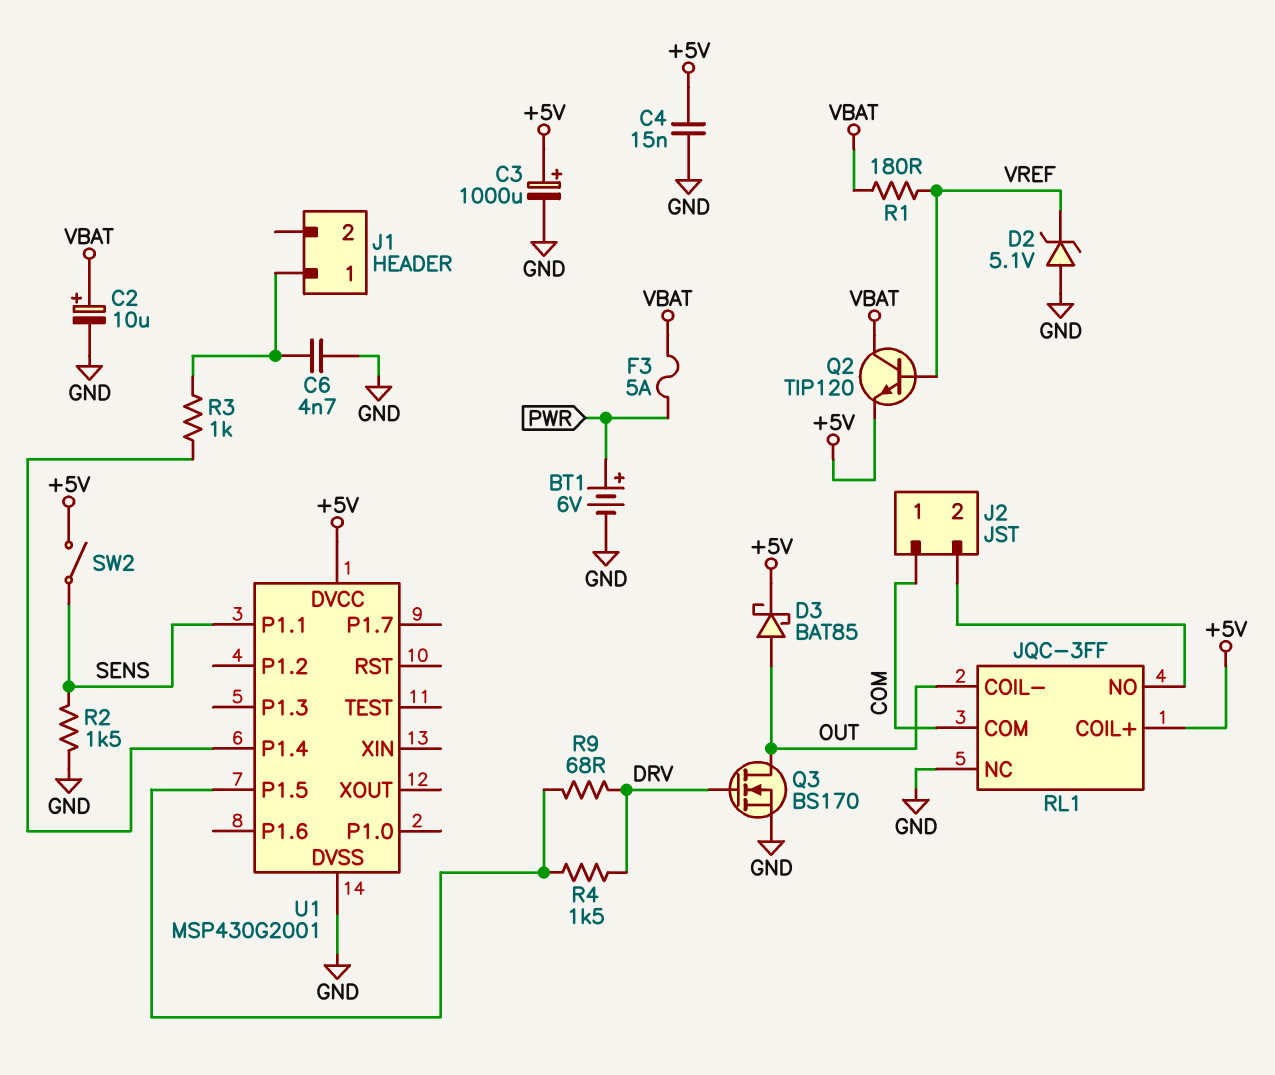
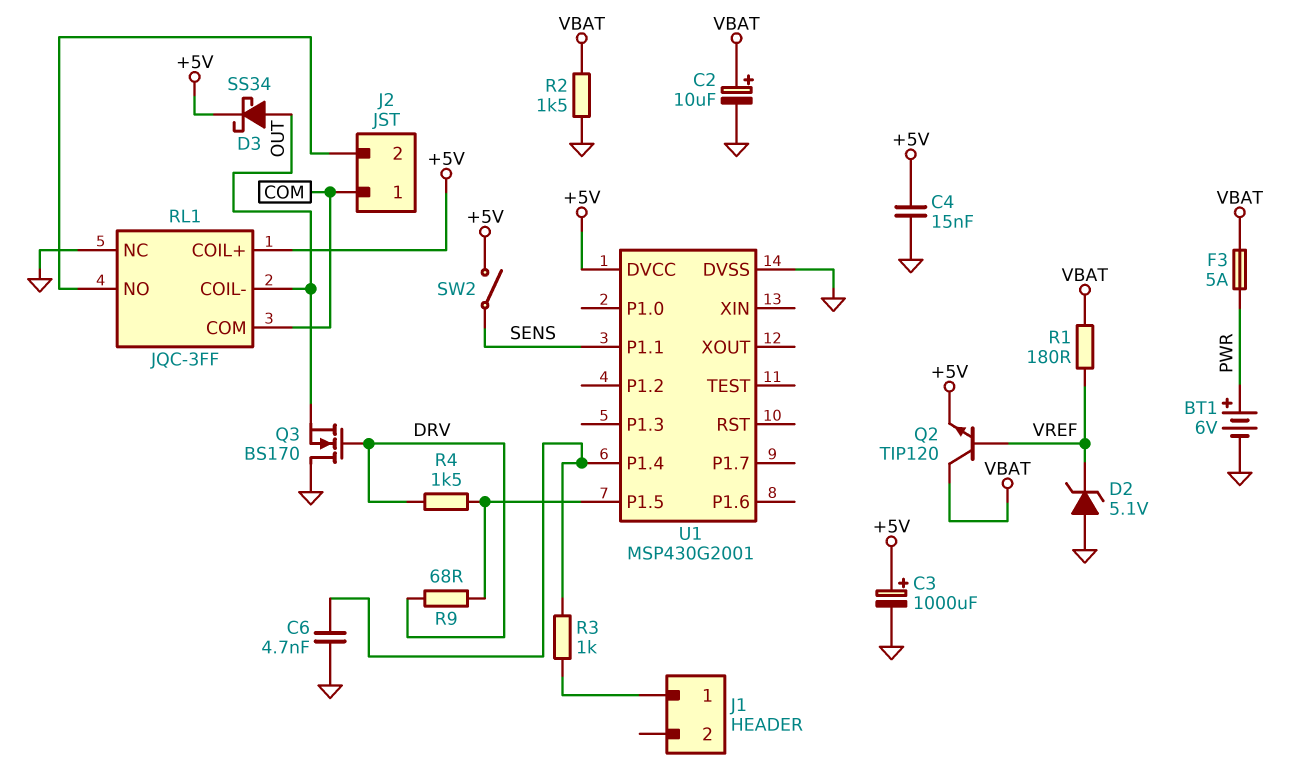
C6: 4.7nF (GND, J1/1) -> 4.7nF (GND, U1/P1.4)
D3: schottky BAT85 (A OUT, K +5V) -> schottky SS34 (A OUT, K +5V)
Q3: NMOS BS170 (G DRV, D OUT, S GND) -> NMOS BS170 (G DRV, D GND, S OUT)
R2: 1.5k (GND, SENS) -> 1.5k (GND, VBAT)

